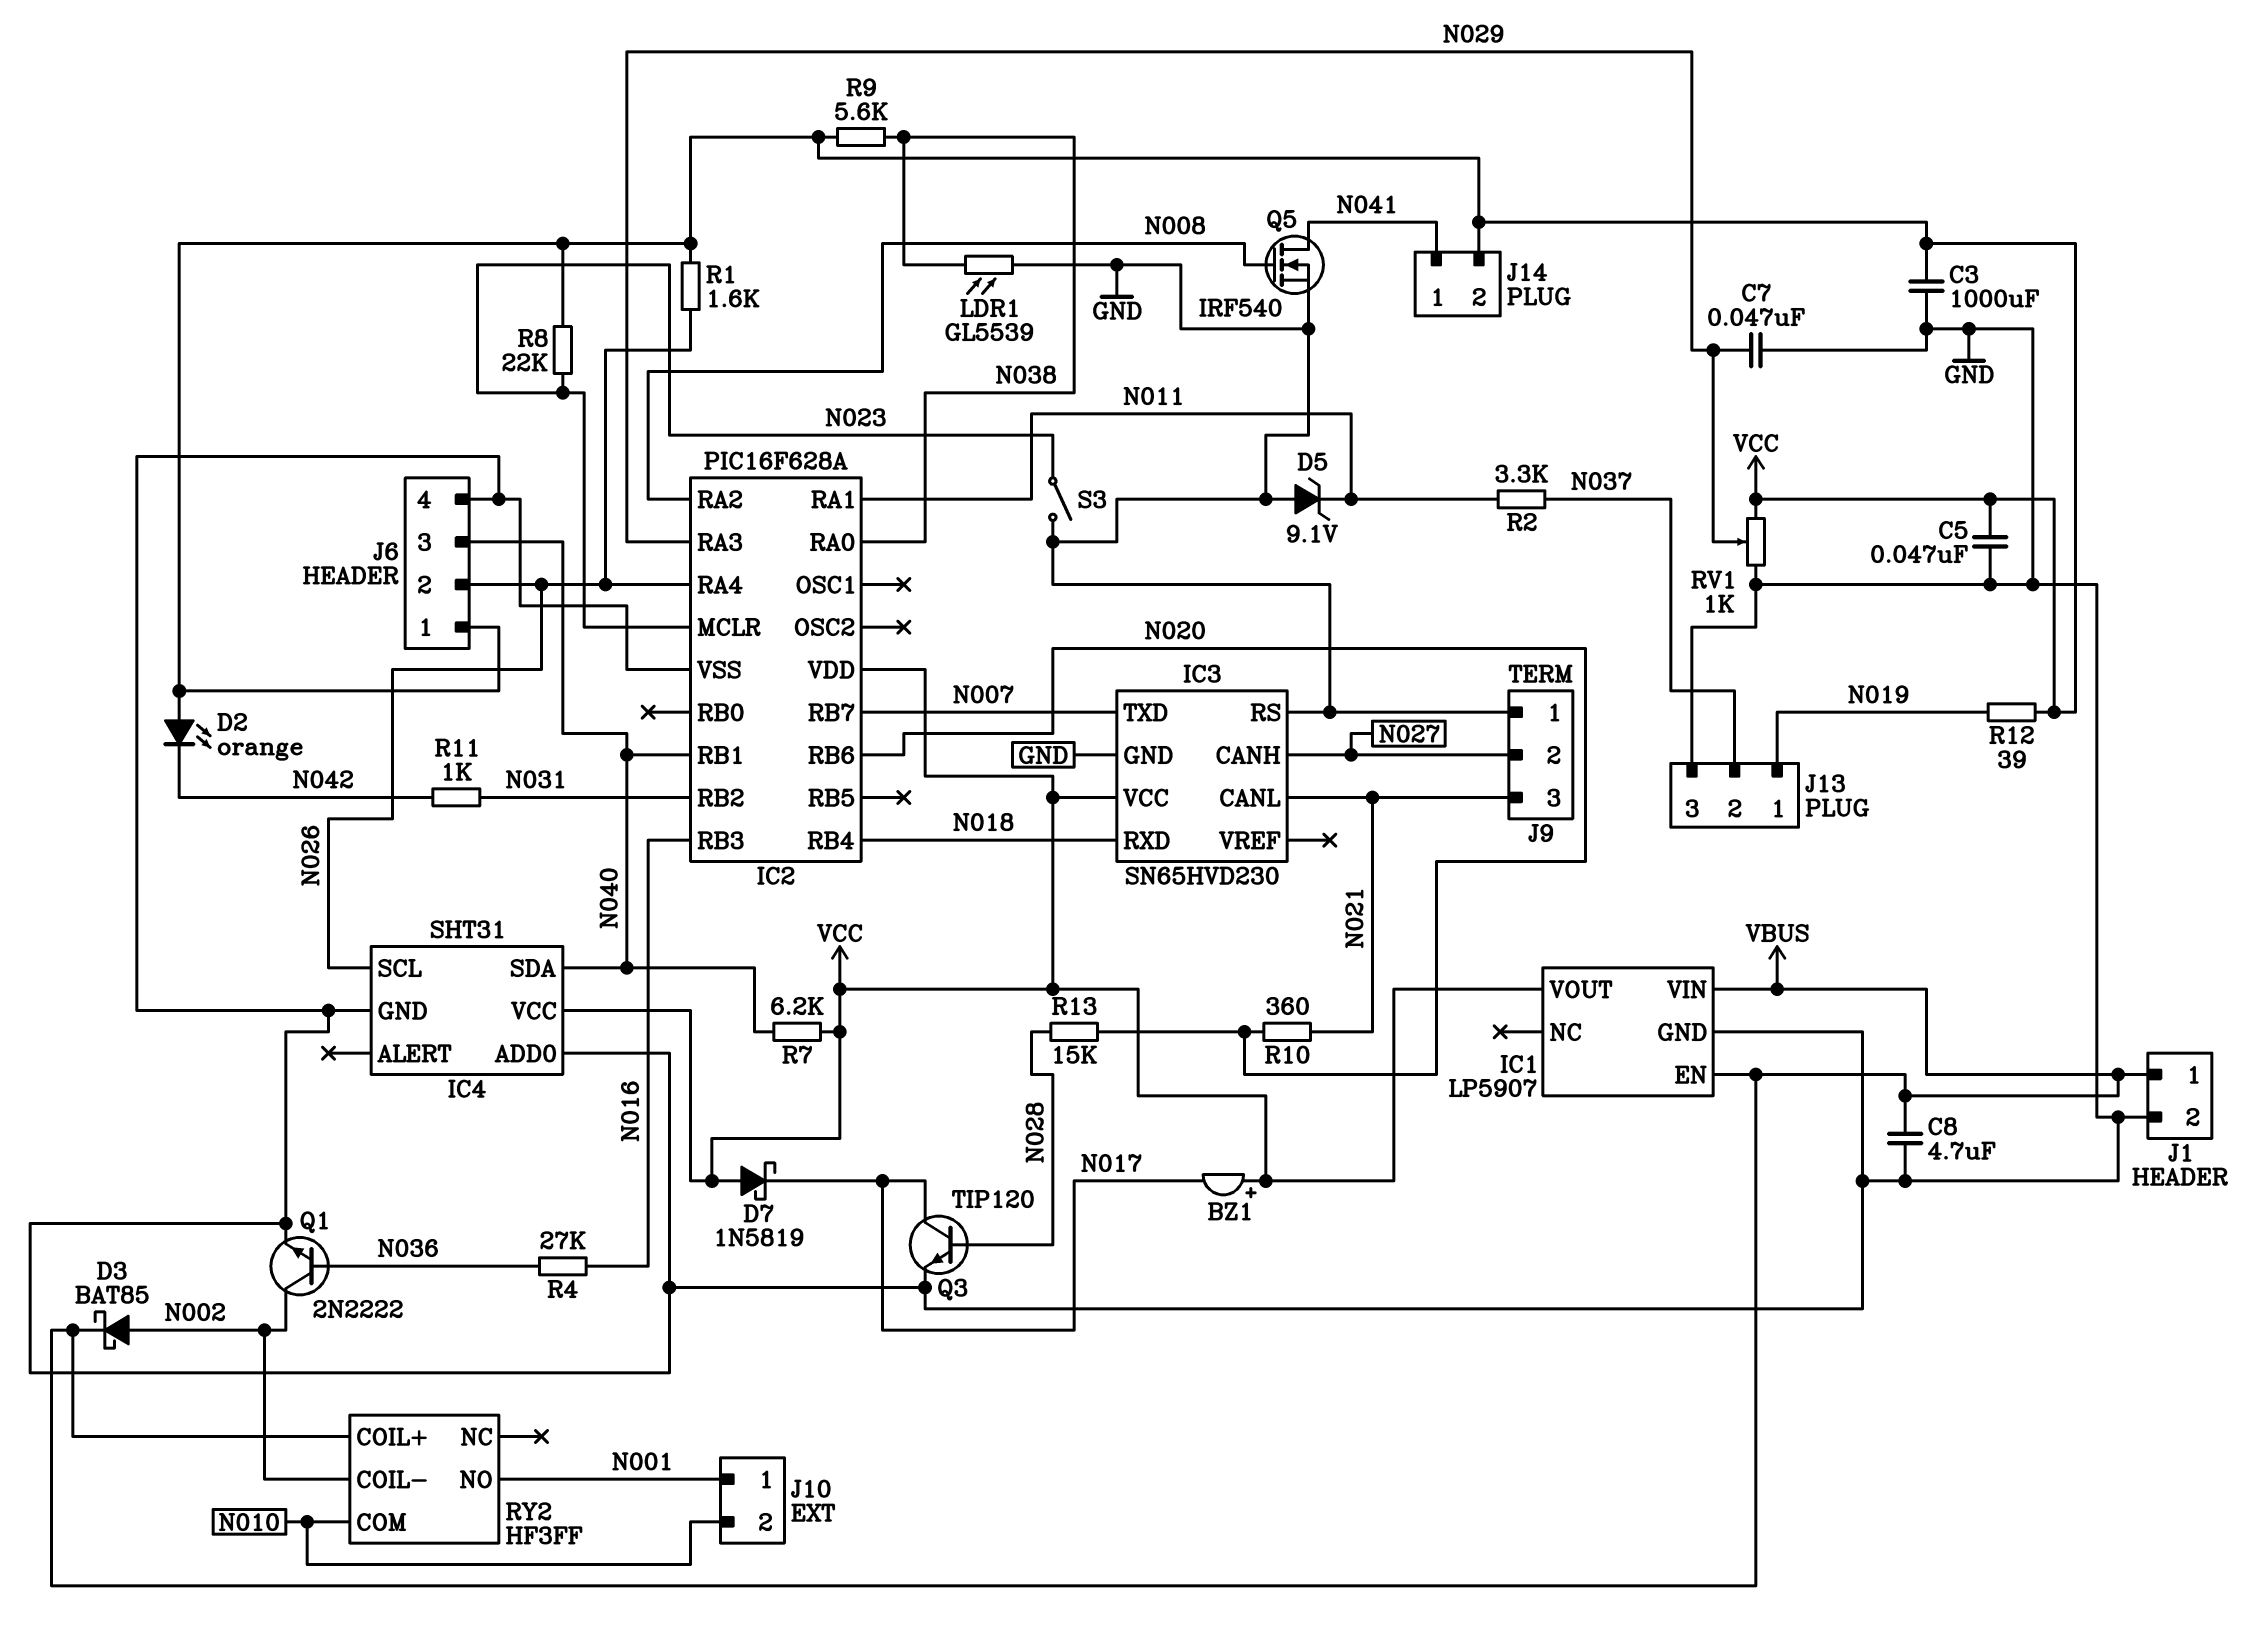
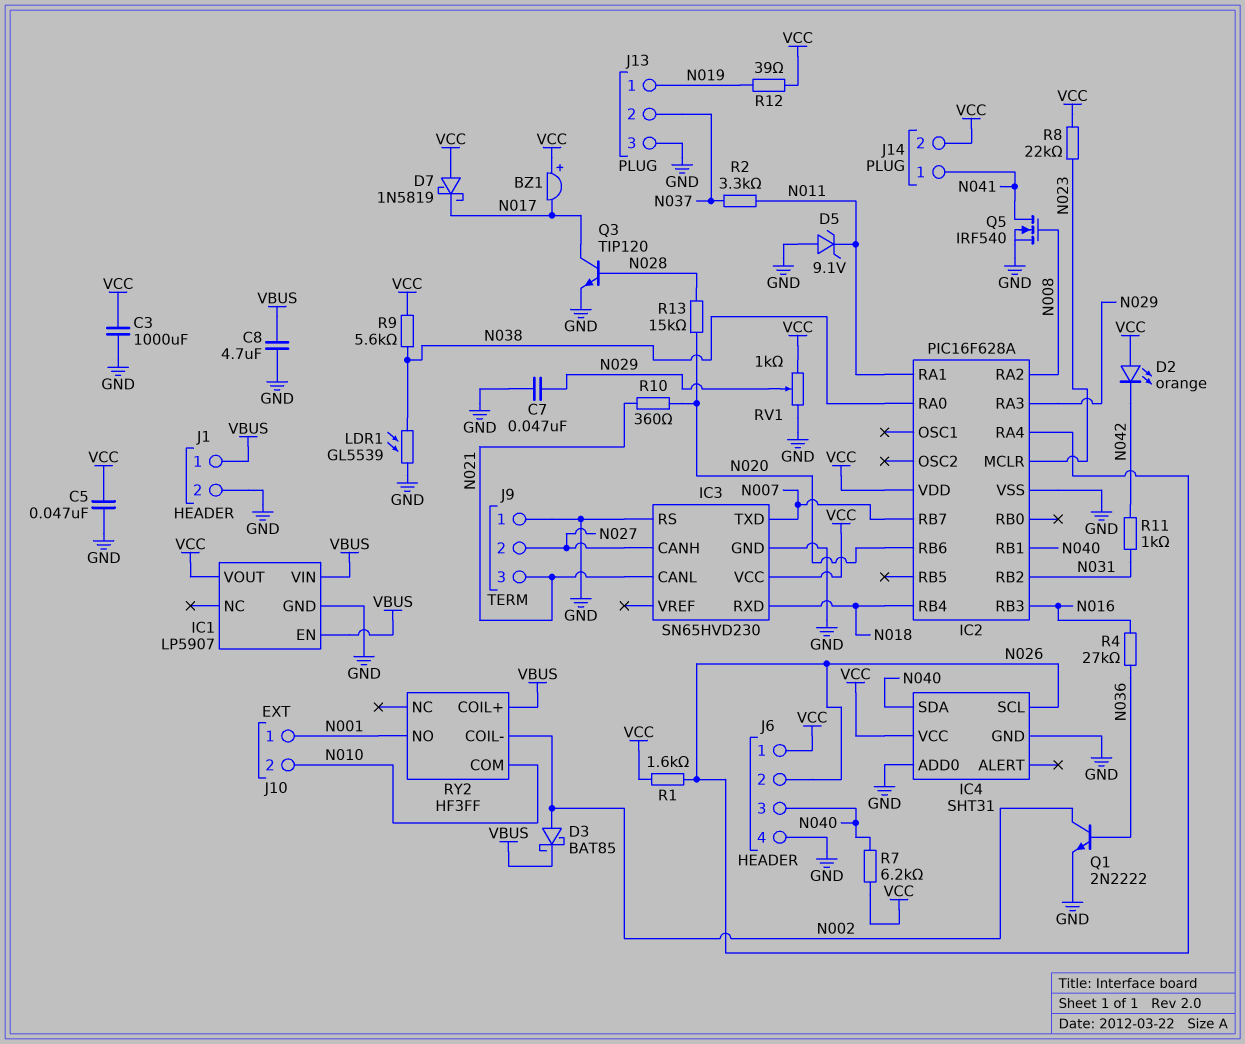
S3: switch (GND, N023) -> none

